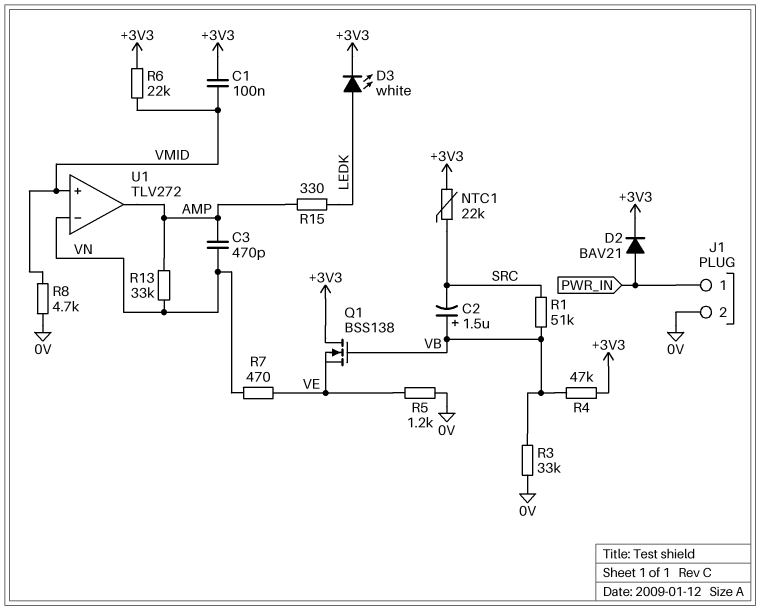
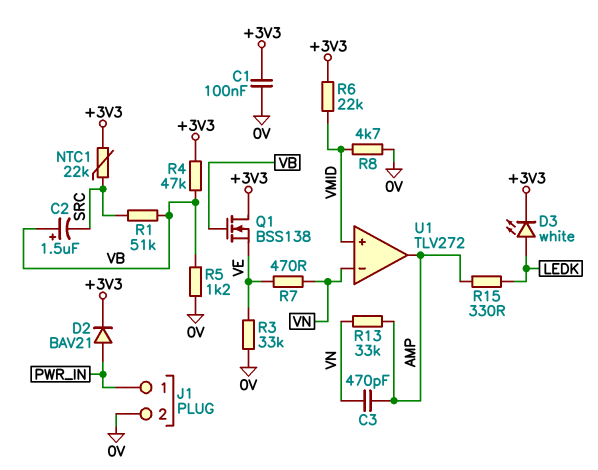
C1: 100nF (+3V3, VMID) -> 100nF (+3V3, 0V)
R3: 33k (0V, VB) -> 33k (0V, VE)
R5: 1.2k (0V, VE) -> 1.2k (0V, VB)

